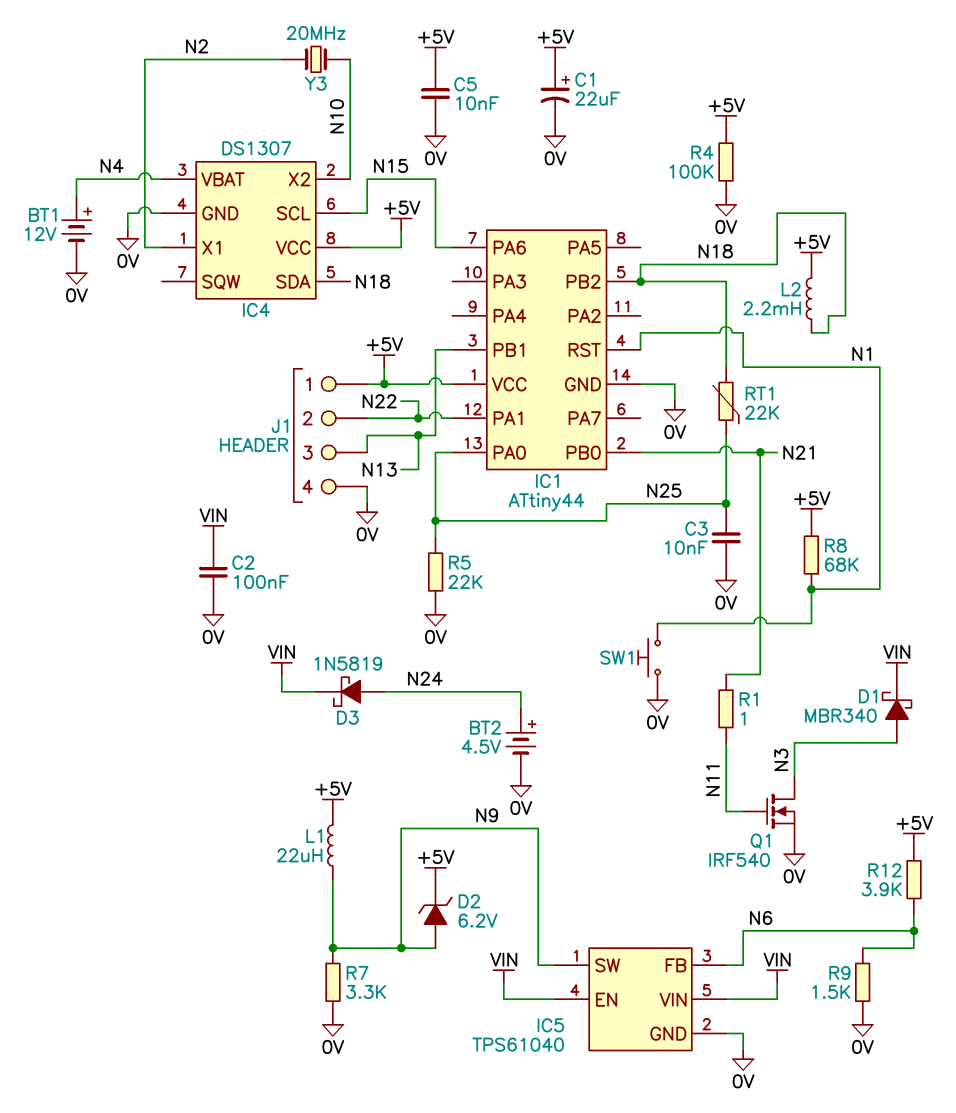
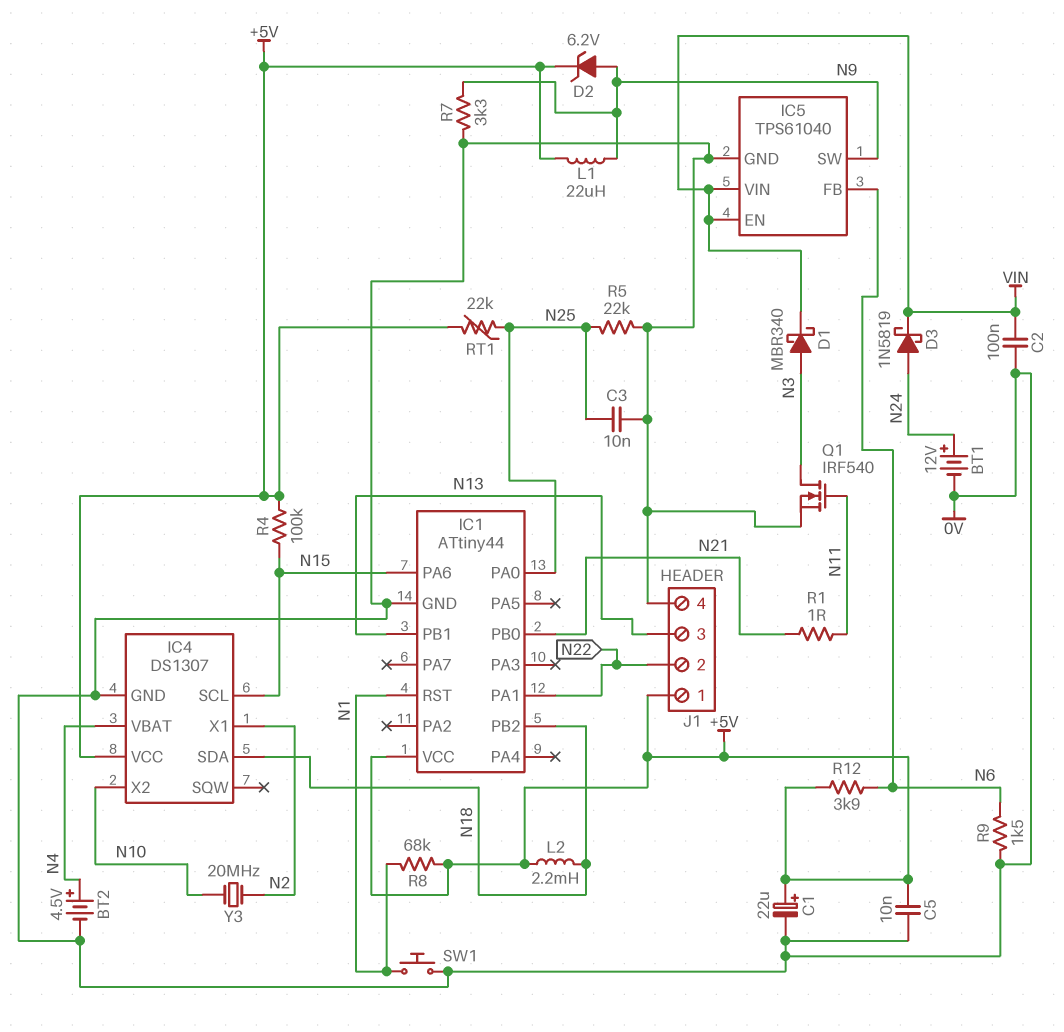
BT1: 12V (plus N4, minus 0V) -> 12V (plus N24, minus 0V)
BT2: 4.5V (plus N24, minus 0V) -> 4.5V (plus N4, minus 0V)
R4: 100k (+5V, 0V) -> 100k (+5V, N15)
RT1: 22k (N18, N25) -> 22k (+5V, N25)

